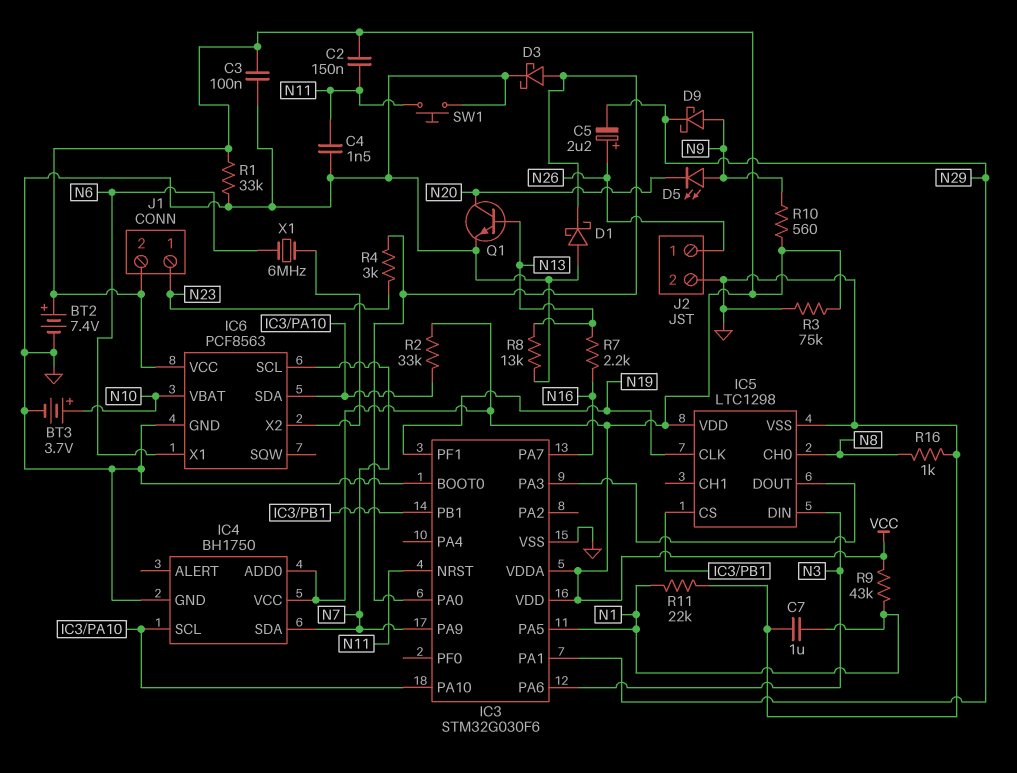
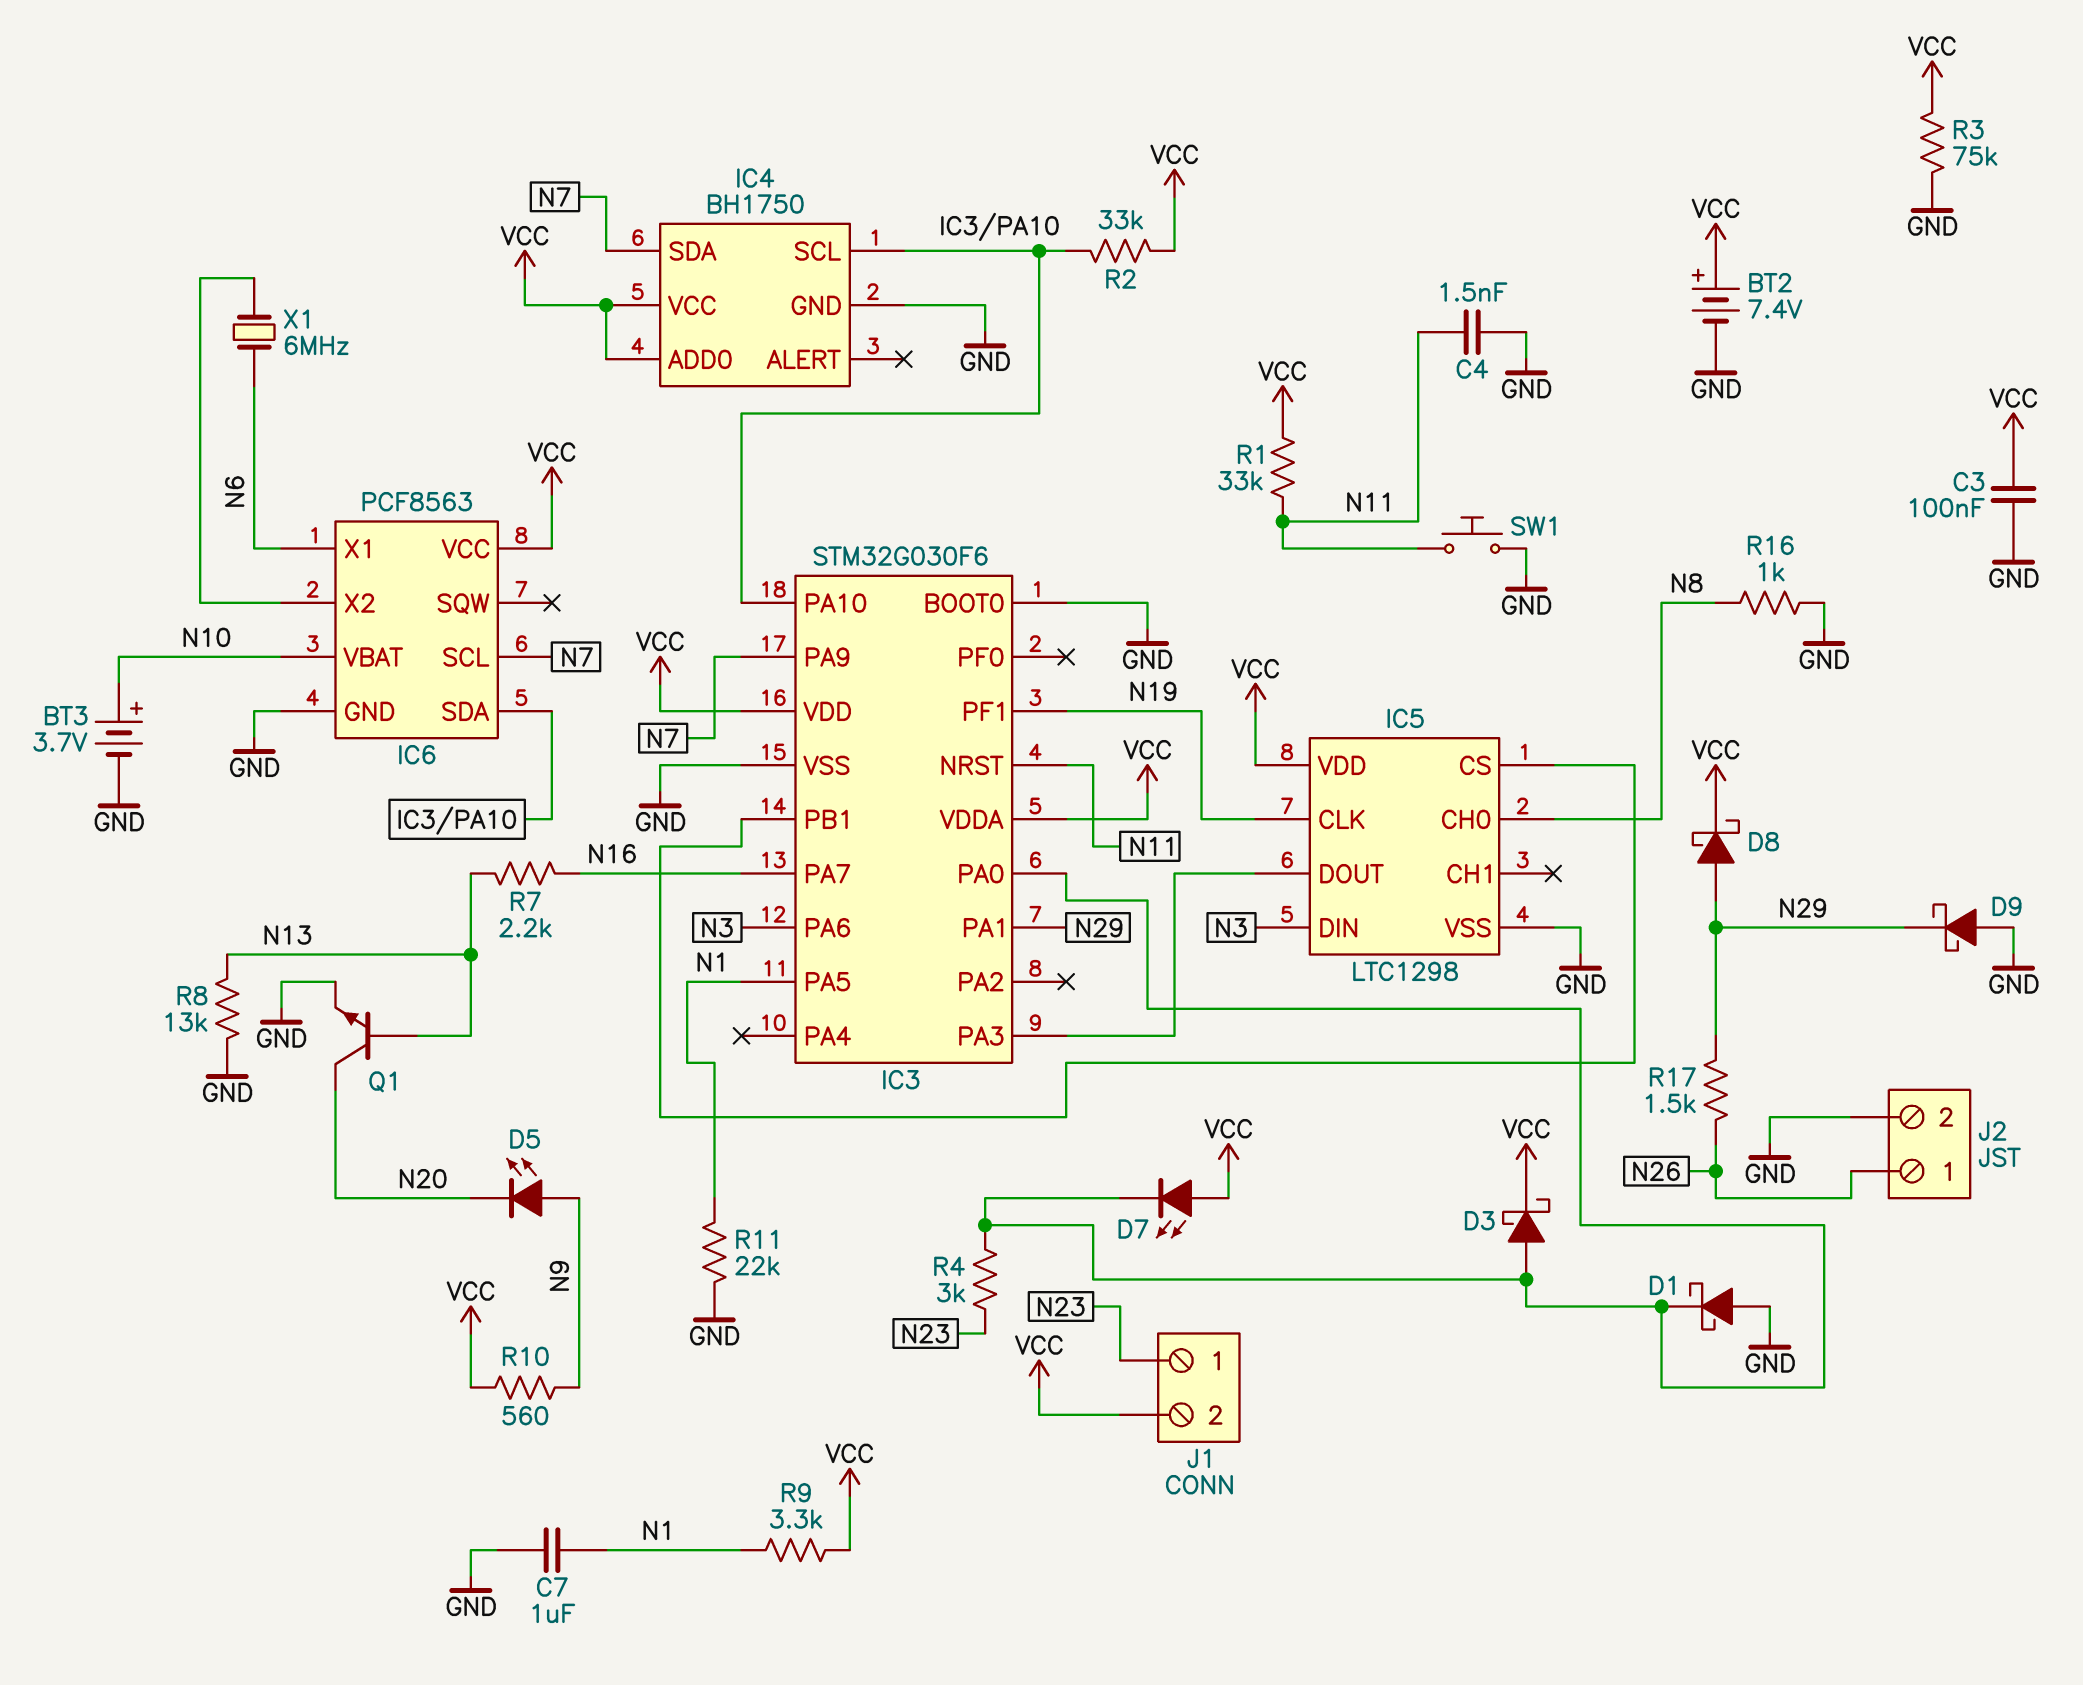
C2: 150nF (N11, VCC) -> none
C5: 2.2uF (plus N26, minus N29) -> none
D3: schottky (A IC3/PA0, K GND) -> schottky (A IC3/PA0, K VCC)
D7: none -> LED (A VCC, K IC3/PA0)
D8: none -> schottky (A N29, K VCC)
D9: schottky (A N9, K N29) -> schottky (A GND, K N29)
R1: 33k (GND, VCC) -> 33k (N11, VCC)
R9: 43k (N1, VCC) -> 3.3k (N1, VCC)
R17: none -> 1.5k (N26, N29)

